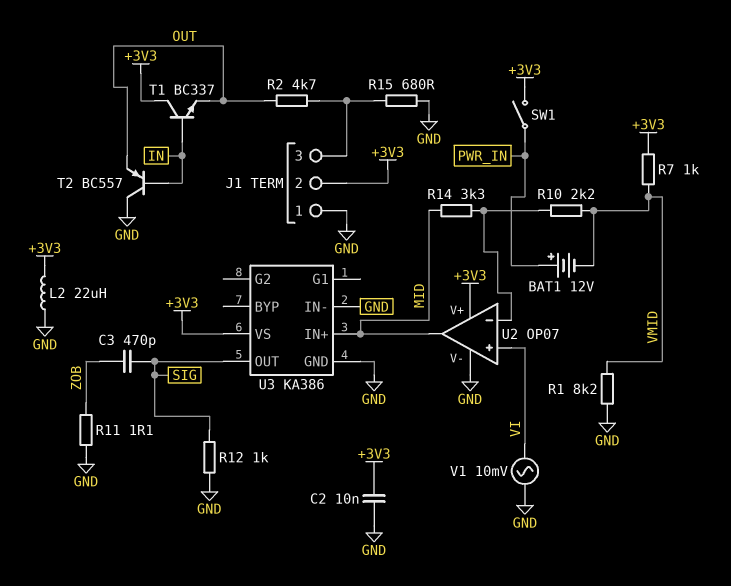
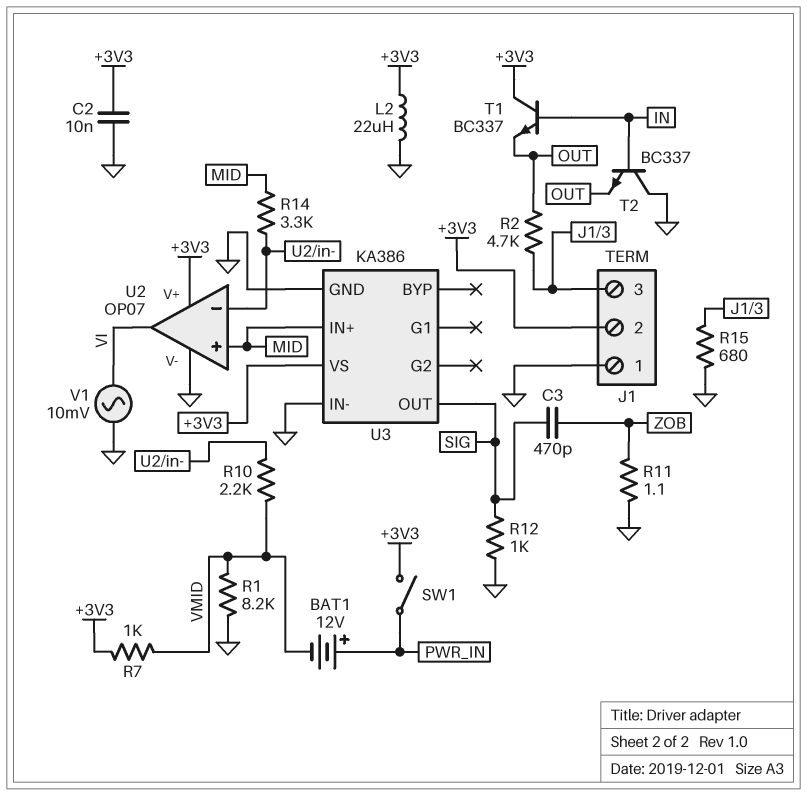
T2: PNP BC557 (B IN, C GND, E OUT) -> NPN BC337 (B IN, C GND, E OUT)
U2 pin in+: VI -> MID
U2 pin out: MID -> VI

